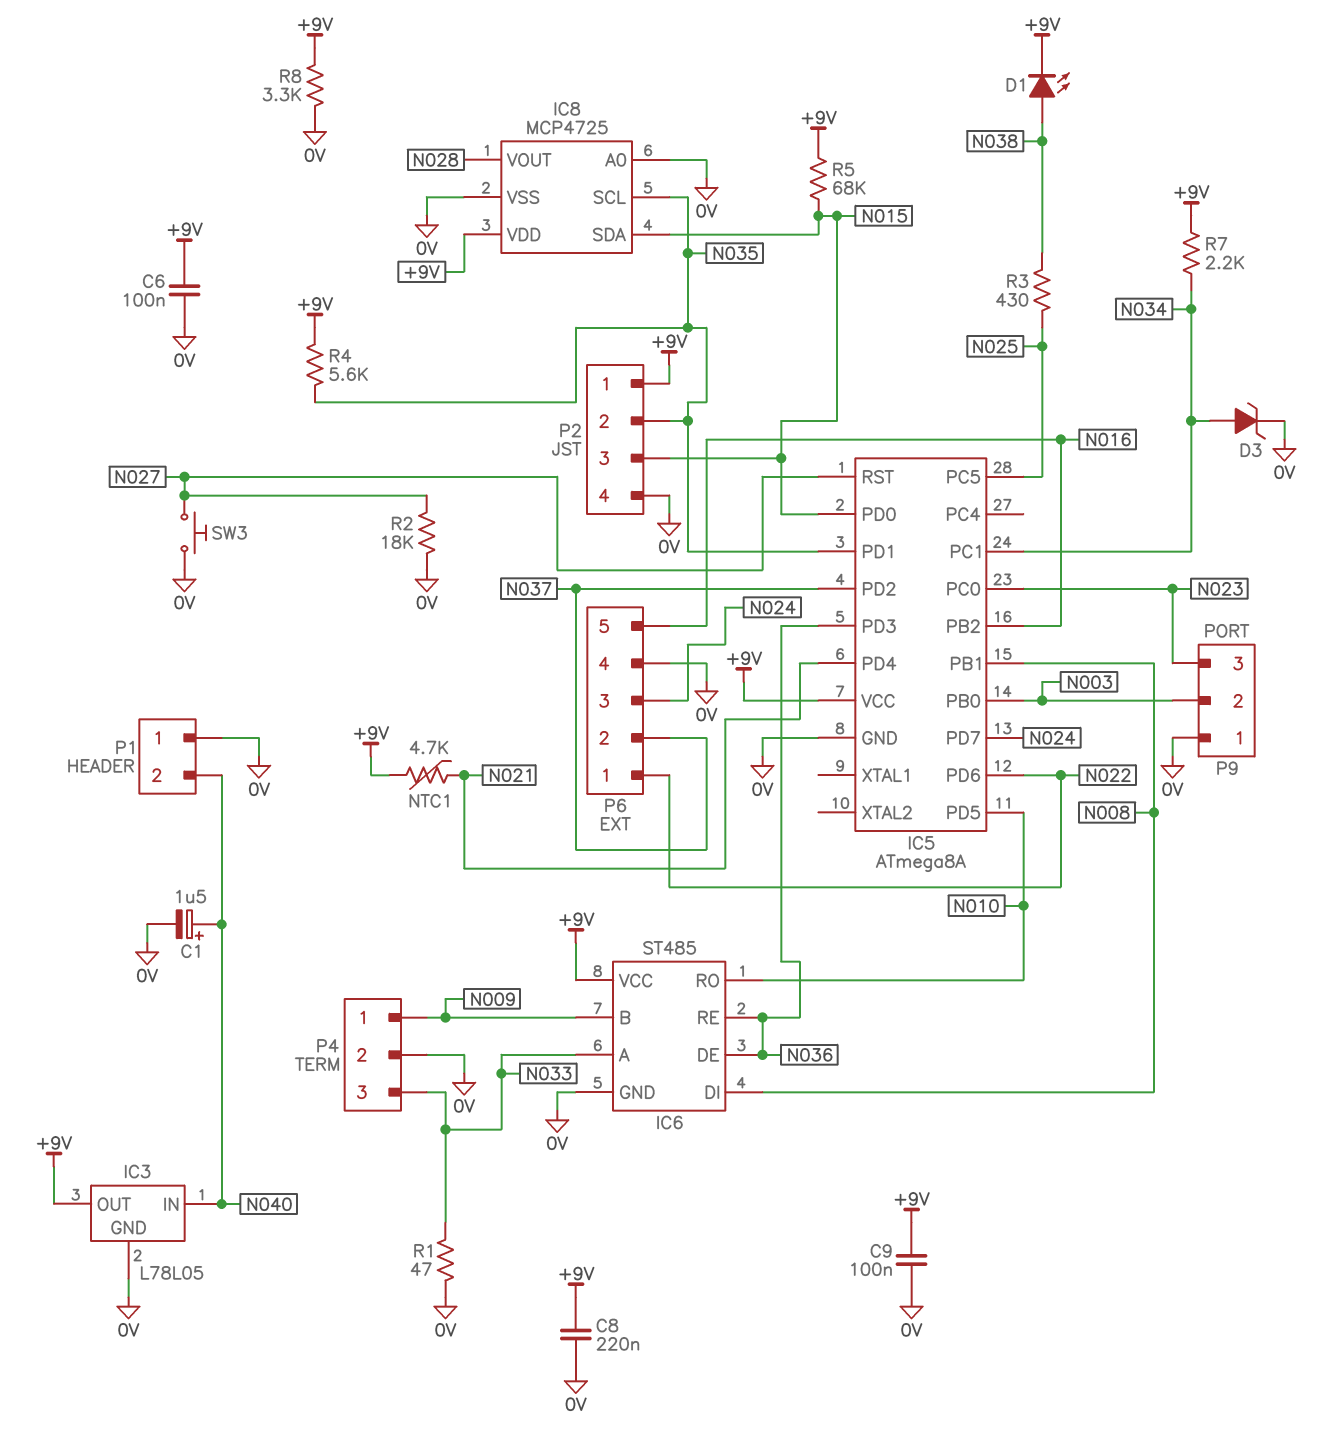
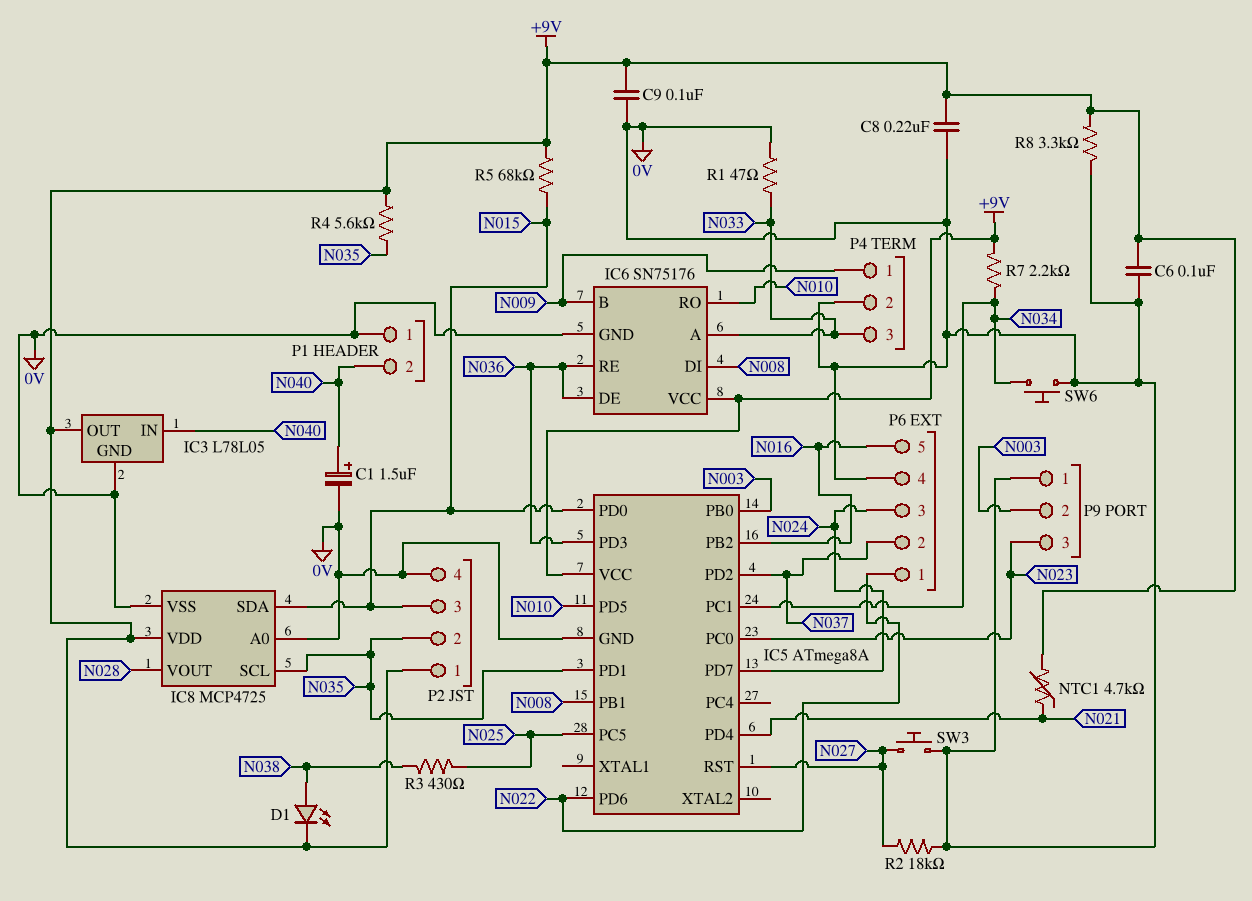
D3: zener (A N034, K 0V) -> none
IC6: ST485 -> SN75176
SW6: none -> button (0V, N034)

